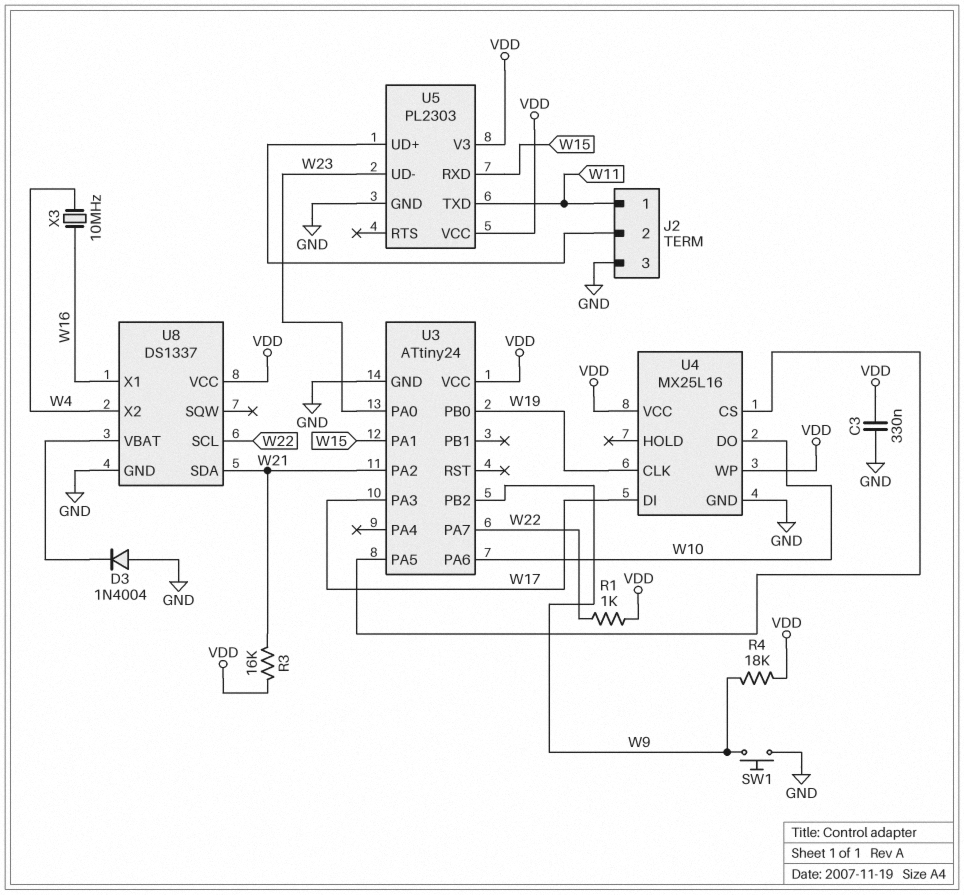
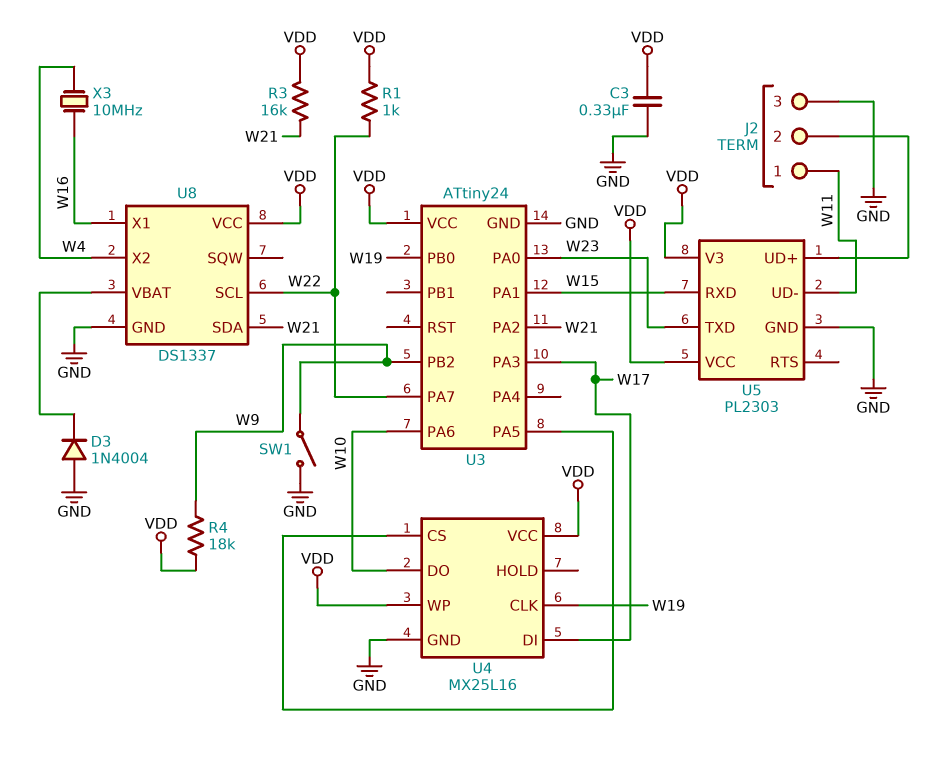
SW1: button (GND, W9) -> switch (GND, W9)
U5 pin TXD: W11 -> W23
U5 pin UD-: W23 -> W11

